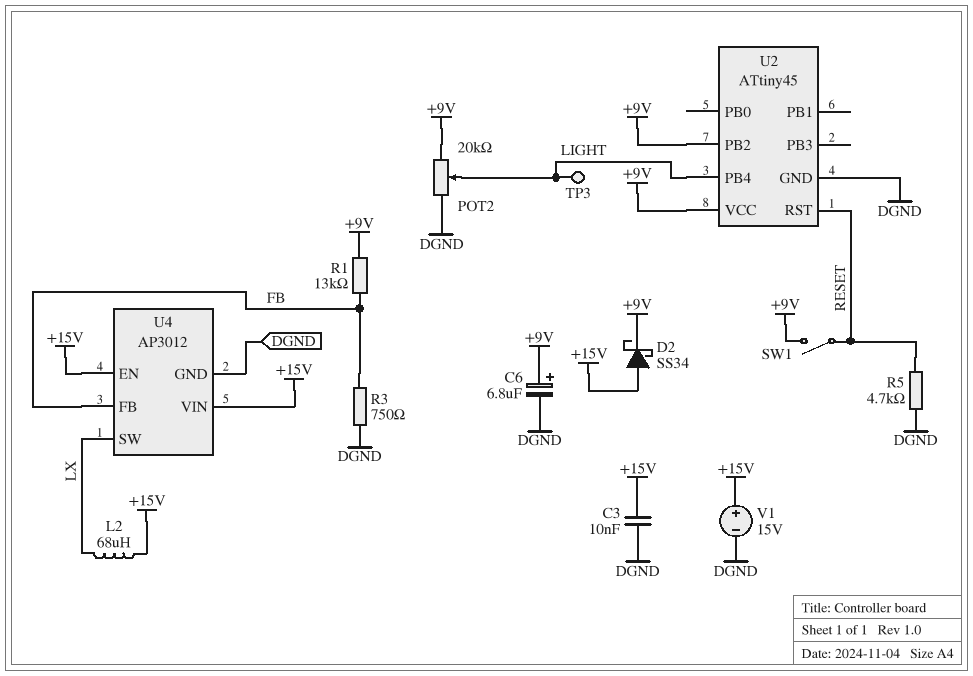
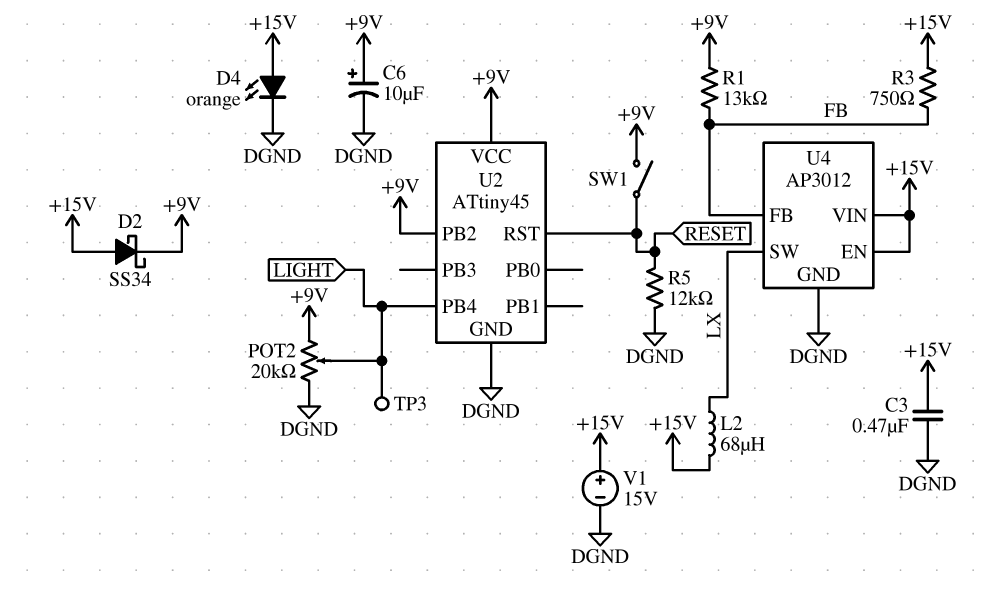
C3: 10nF (+15V, DGND) -> 470nF (+15V, DGND)
C6: 6.8uF (plus +9V, minus DGND) -> 10uF (plus +9V, minus DGND)
D4: none -> LED orange (A +15V, K DGND)
R3: 750 (DGND, FB) -> 750 (+15V, FB)
R5: 4.7k (DGND, RESET) -> 12k (DGND, RESET)

